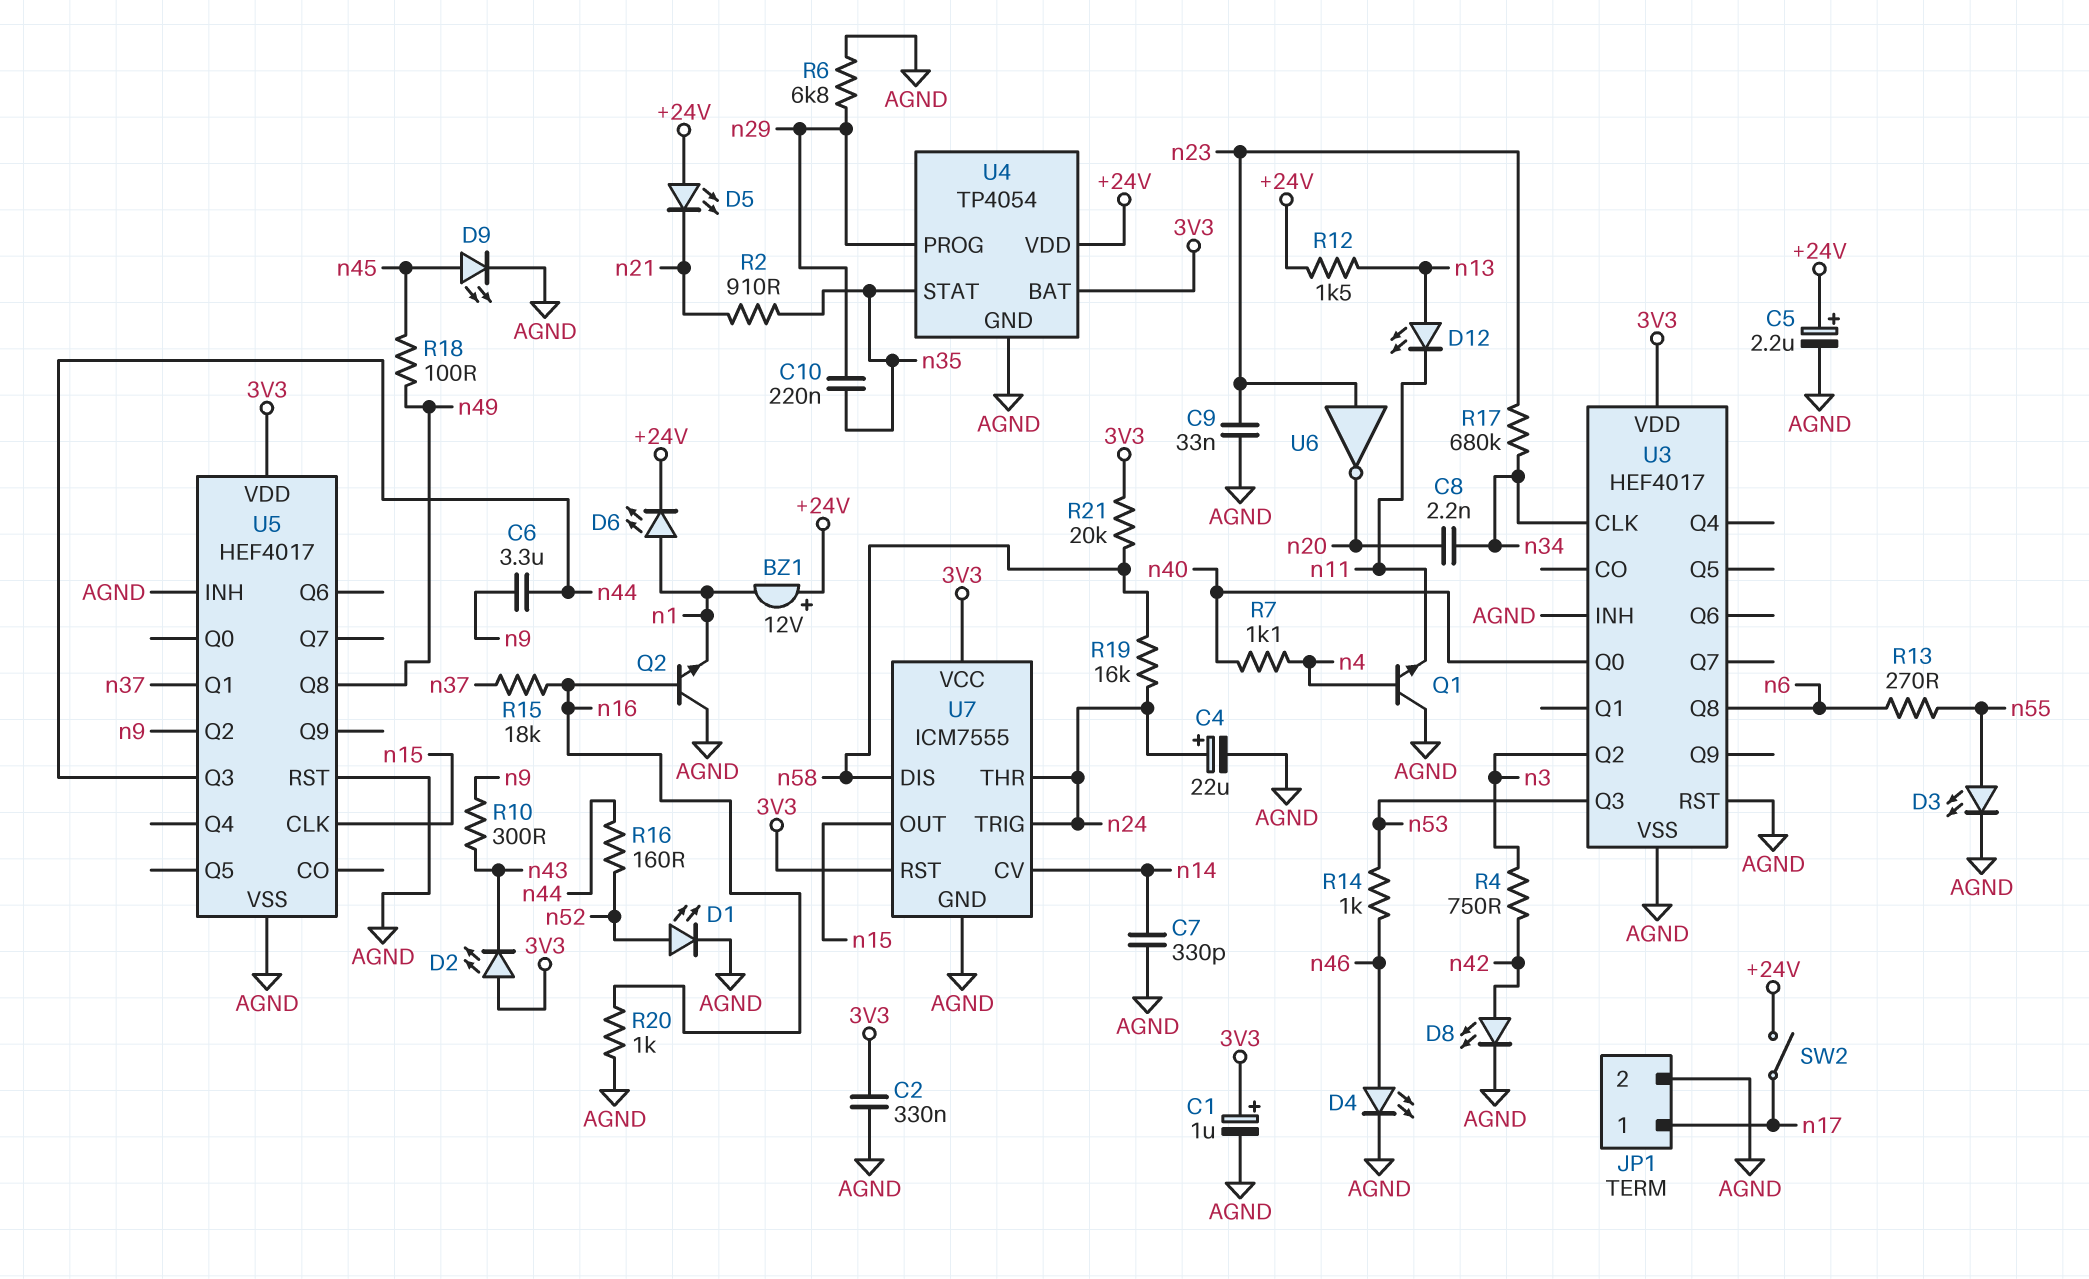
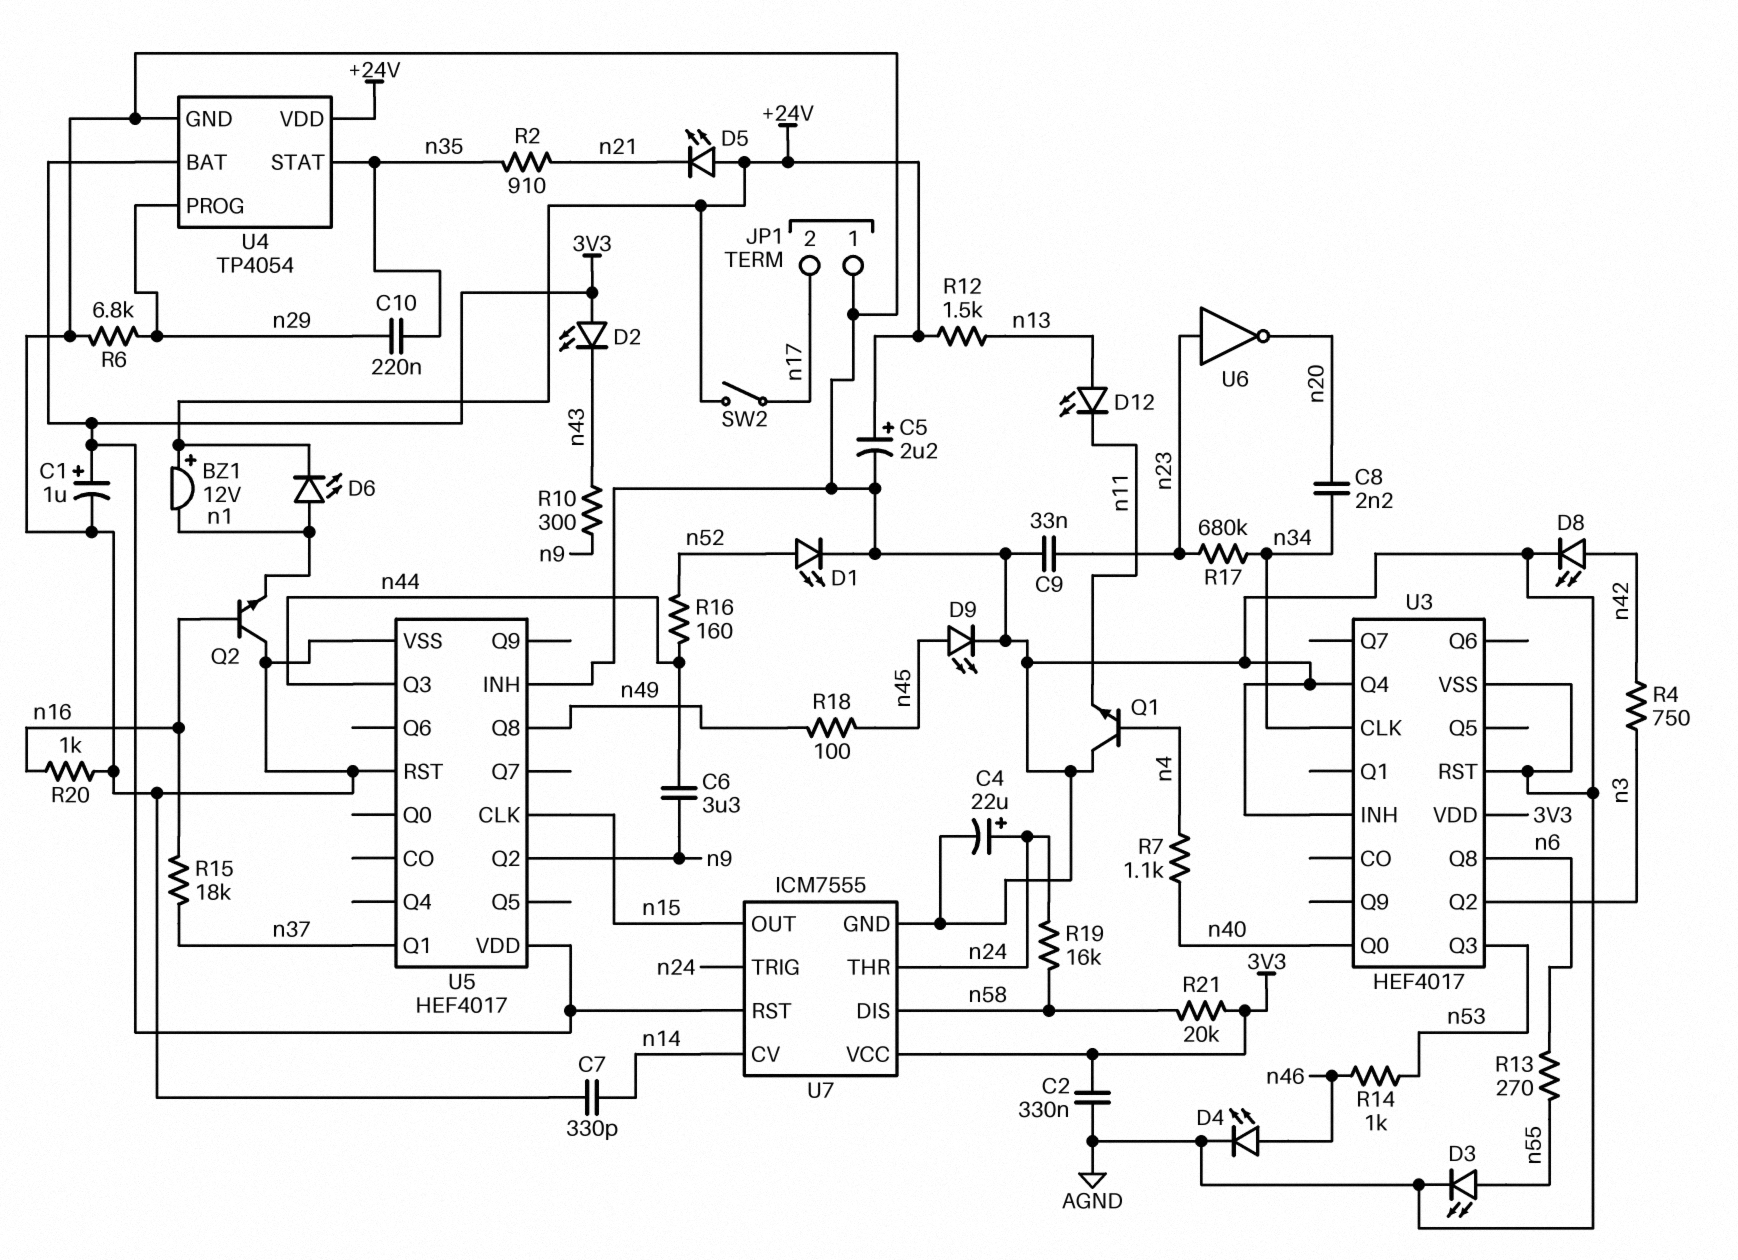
JP1 pin 1: n17 -> AGND
JP1 pin 2: AGND -> n17
U3 pin Q4: none -> AGND

